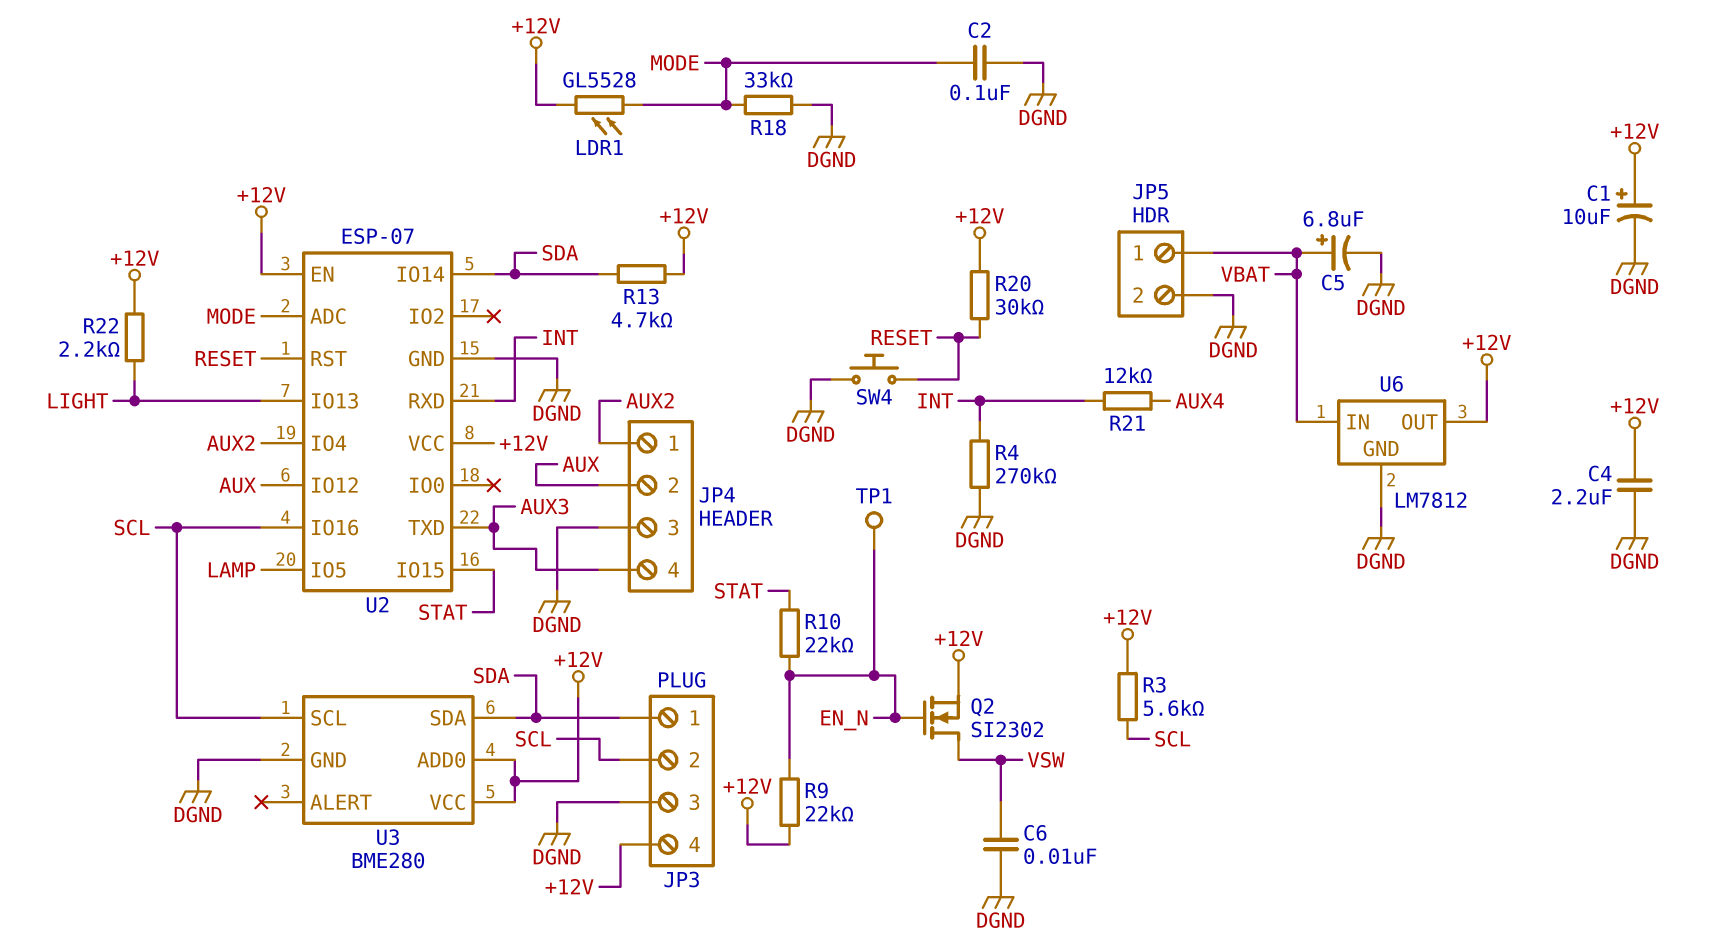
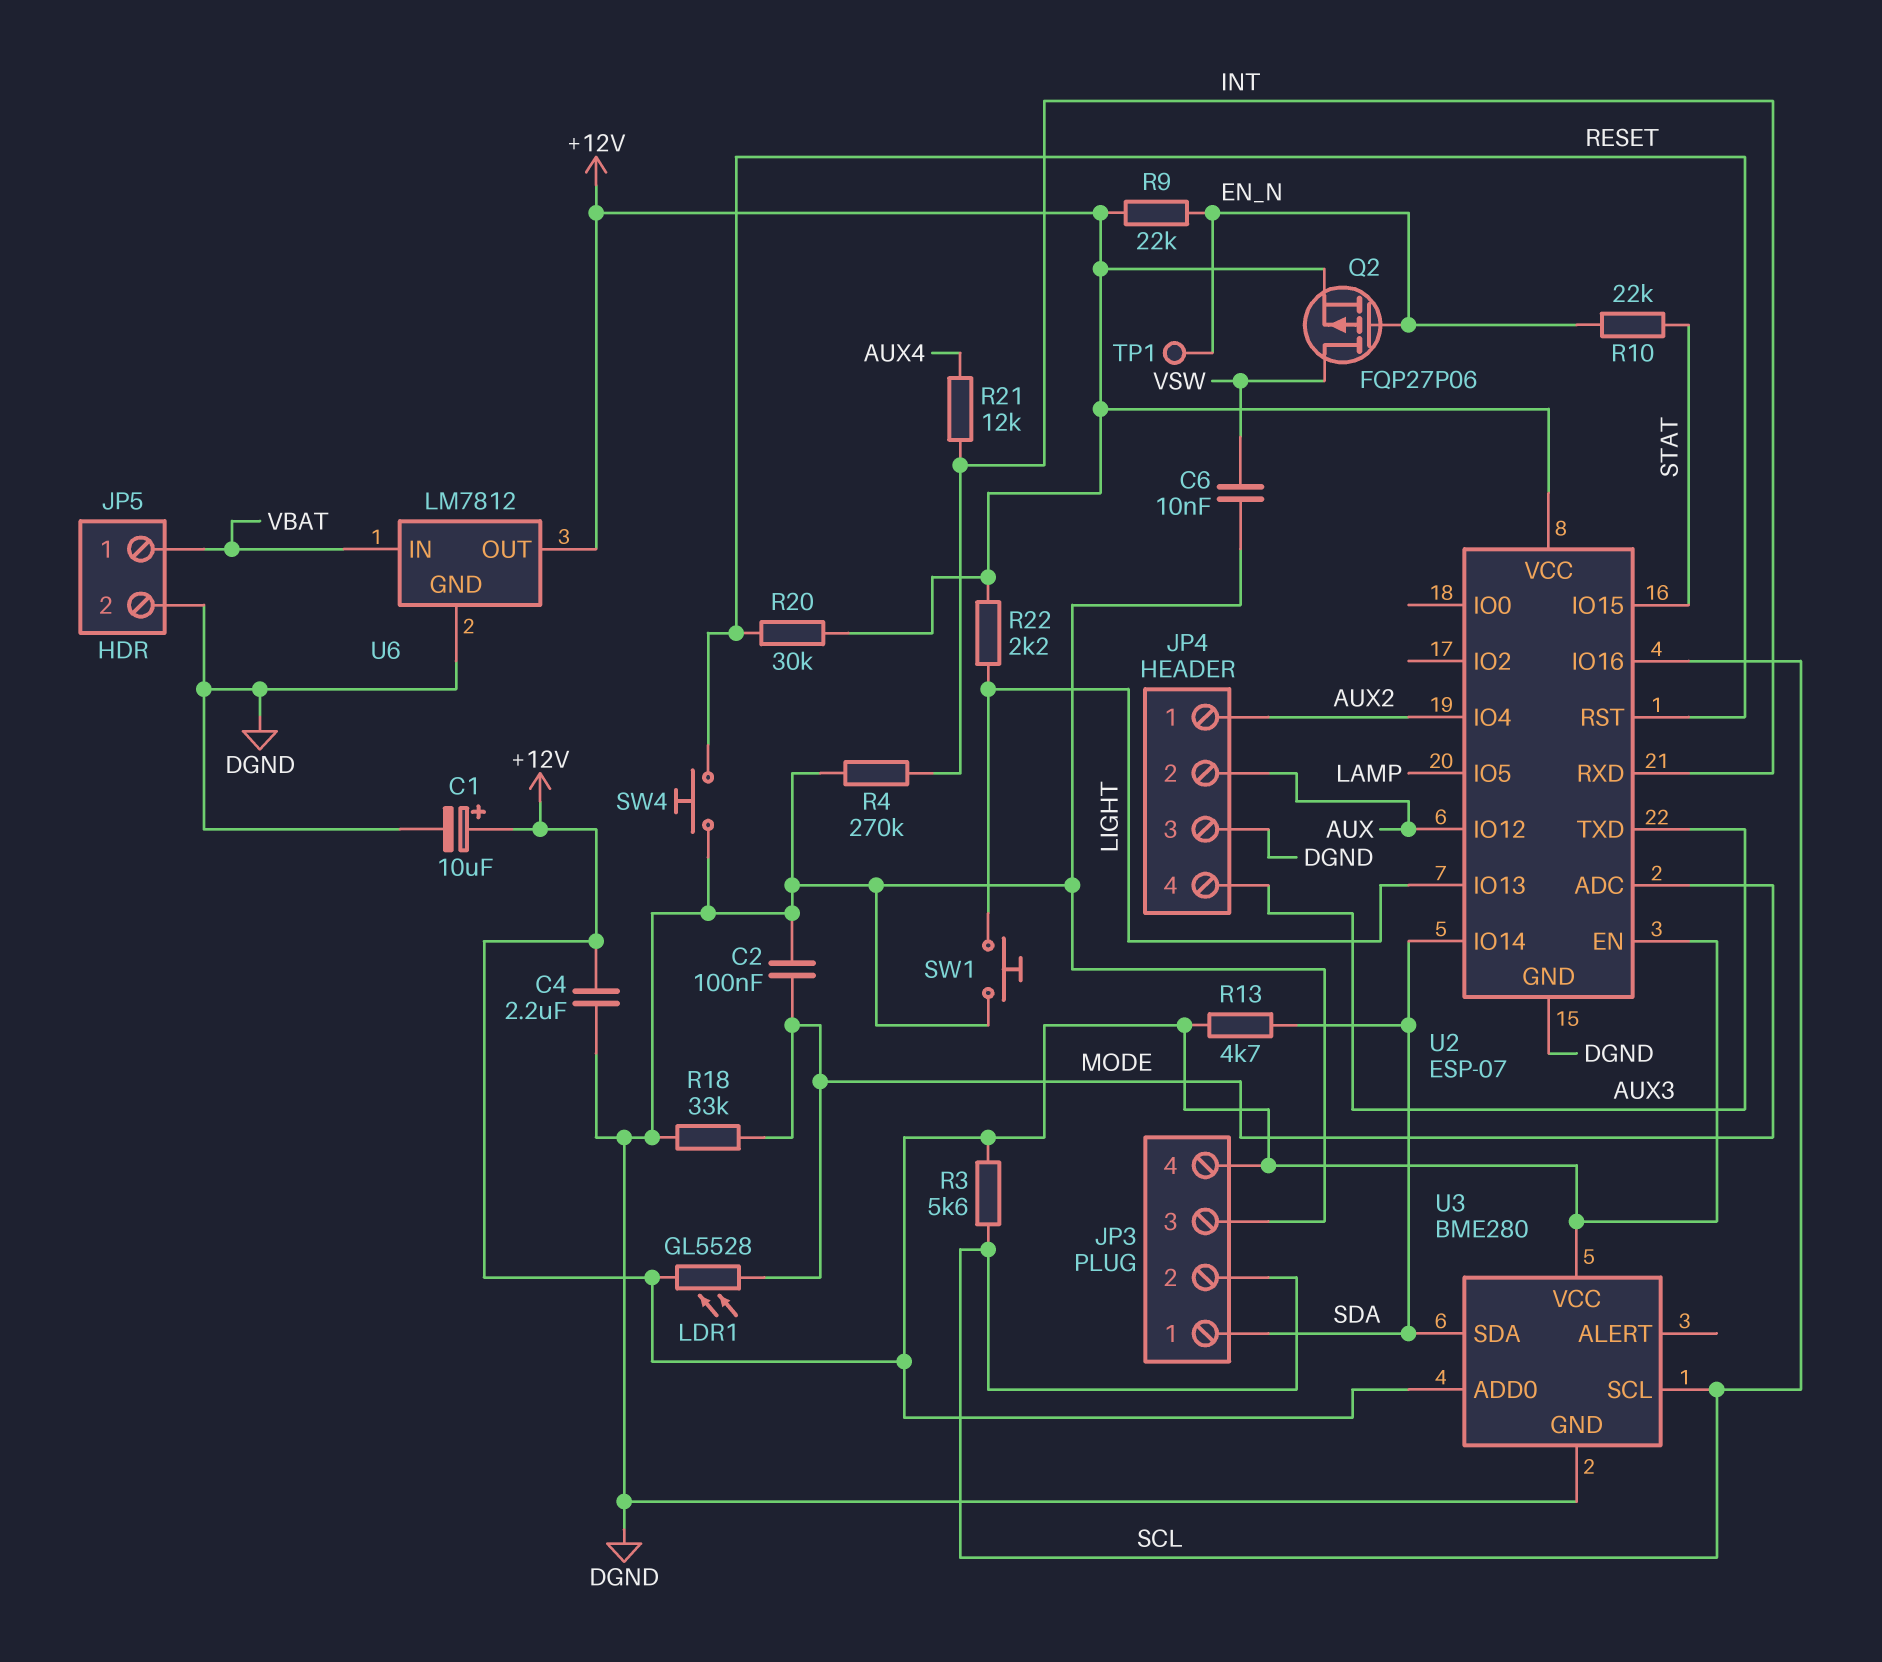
C5: 6.8uF (plus VBAT, minus DGND) -> none
Q2: NMOS SI2302 (G EN_N, D VSW, S +12V) -> PMOS FQP27P06 (G EN_N, D VSW, S +12V)
SW1: none -> button (DGND, LIGHT)

